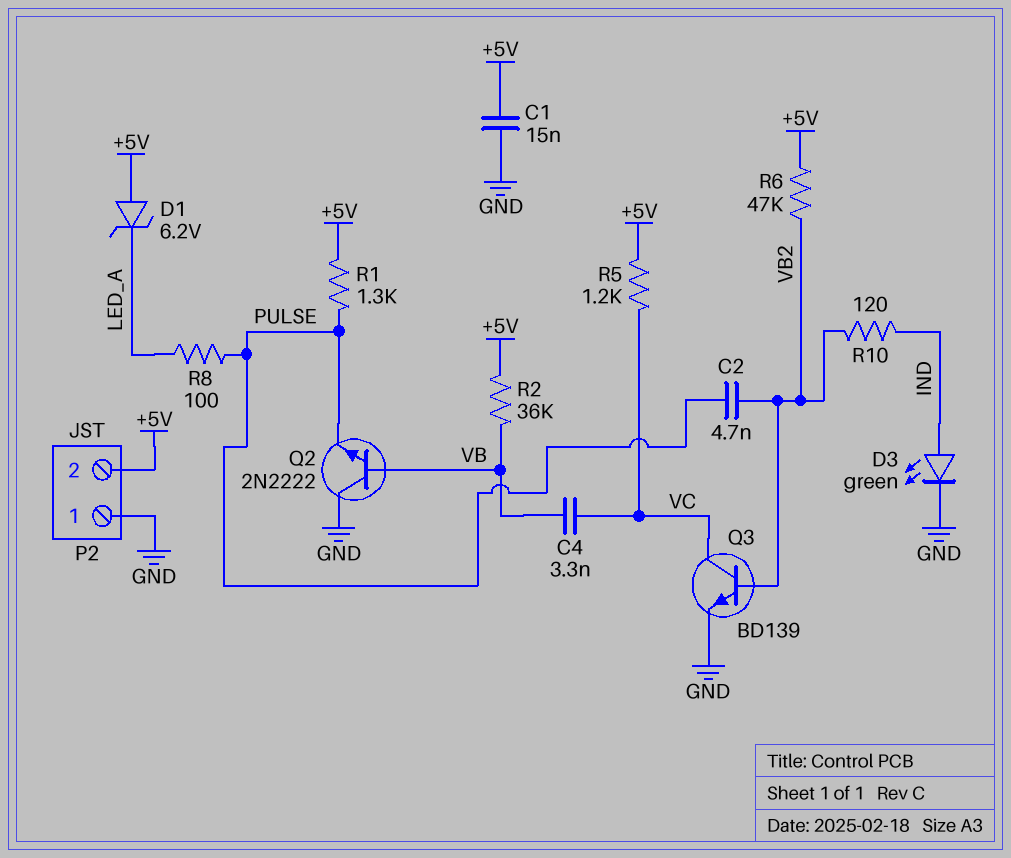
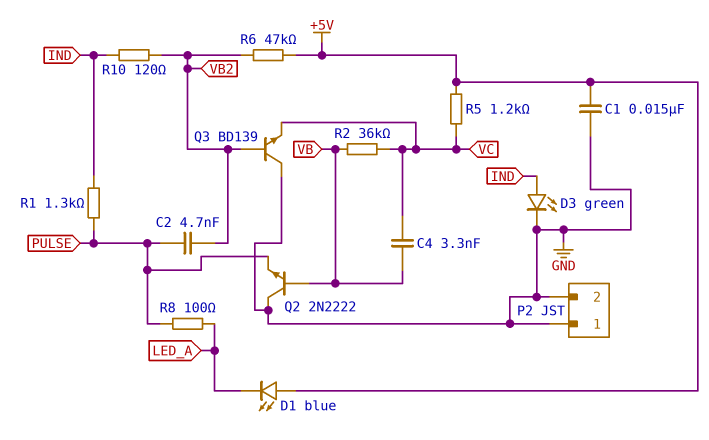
D1: zener 6.2V (A +5V, K LED_A) -> LED blue (A +5V, K LED_A)
P2 pin 2: +5V -> GND
Q3: NPN BD139 (B VB2, C VC, E GND) -> NPN BD139 (B VB2, C GND, E VC)
R1: 1.3k (+5V, PULSE) -> 1.3k (IND, PULSE)
R2: 36k (+5V, VB) -> 36k (VB, VC)

